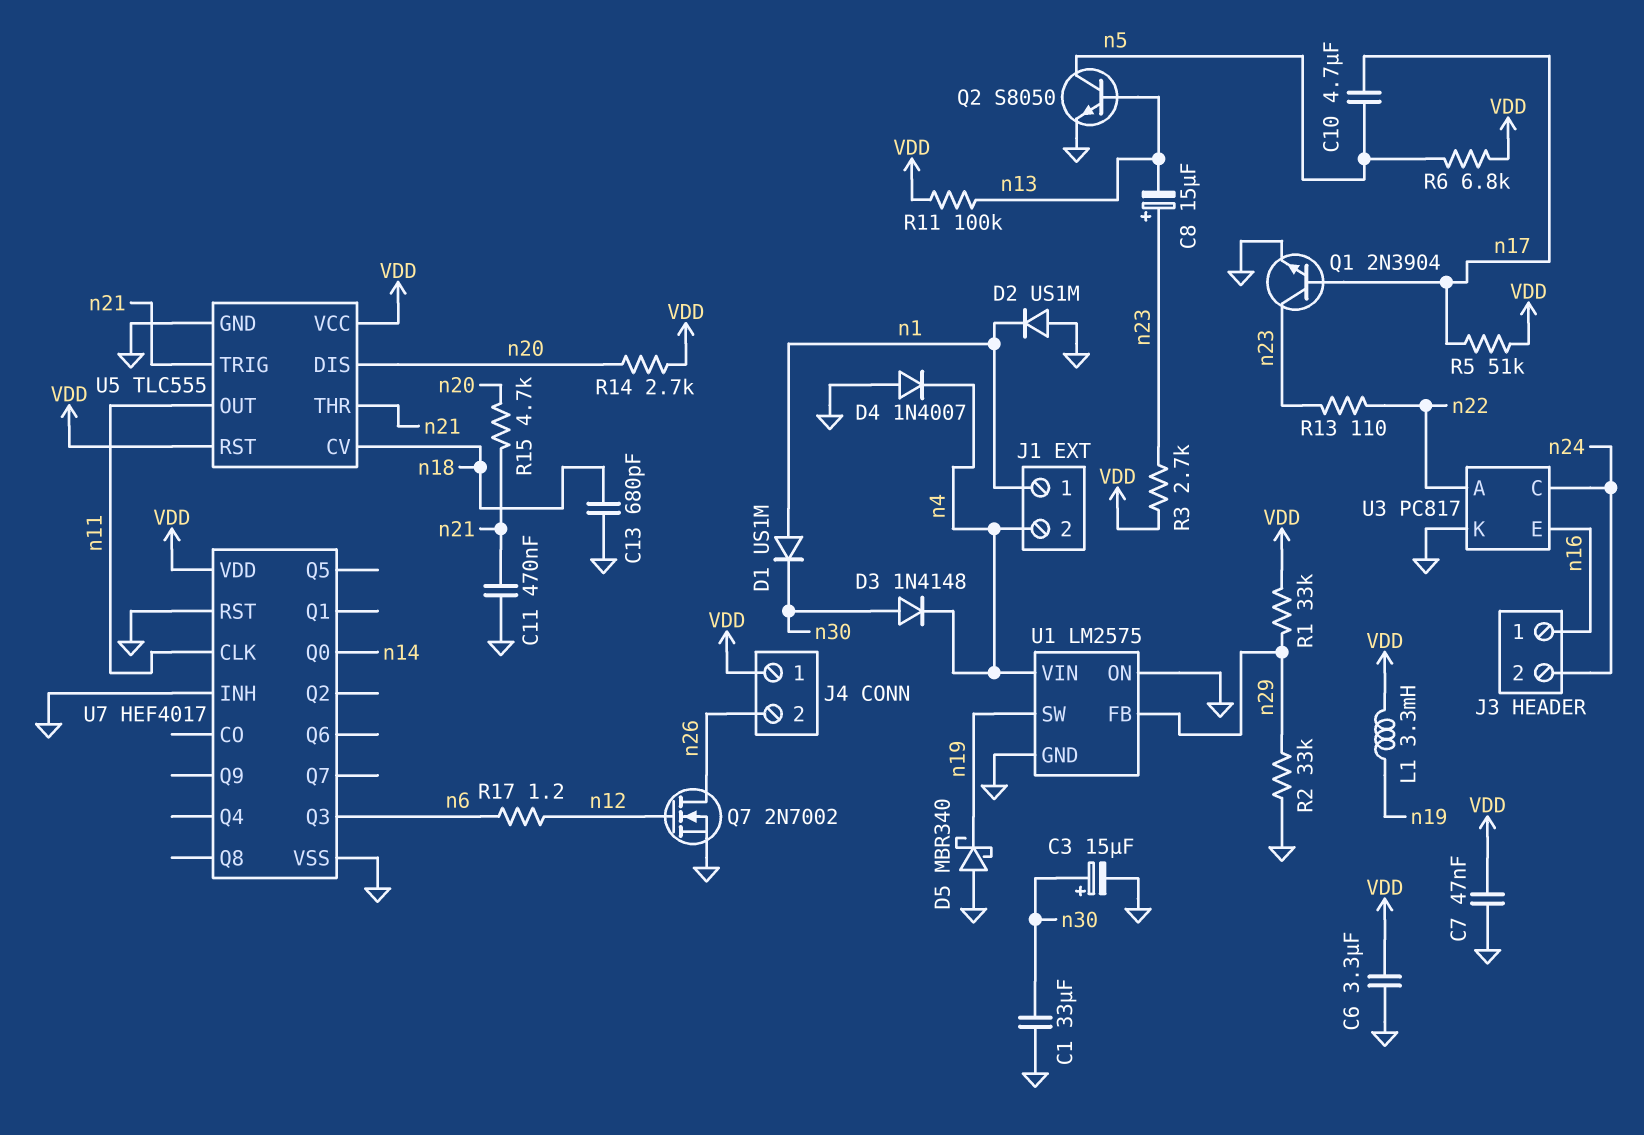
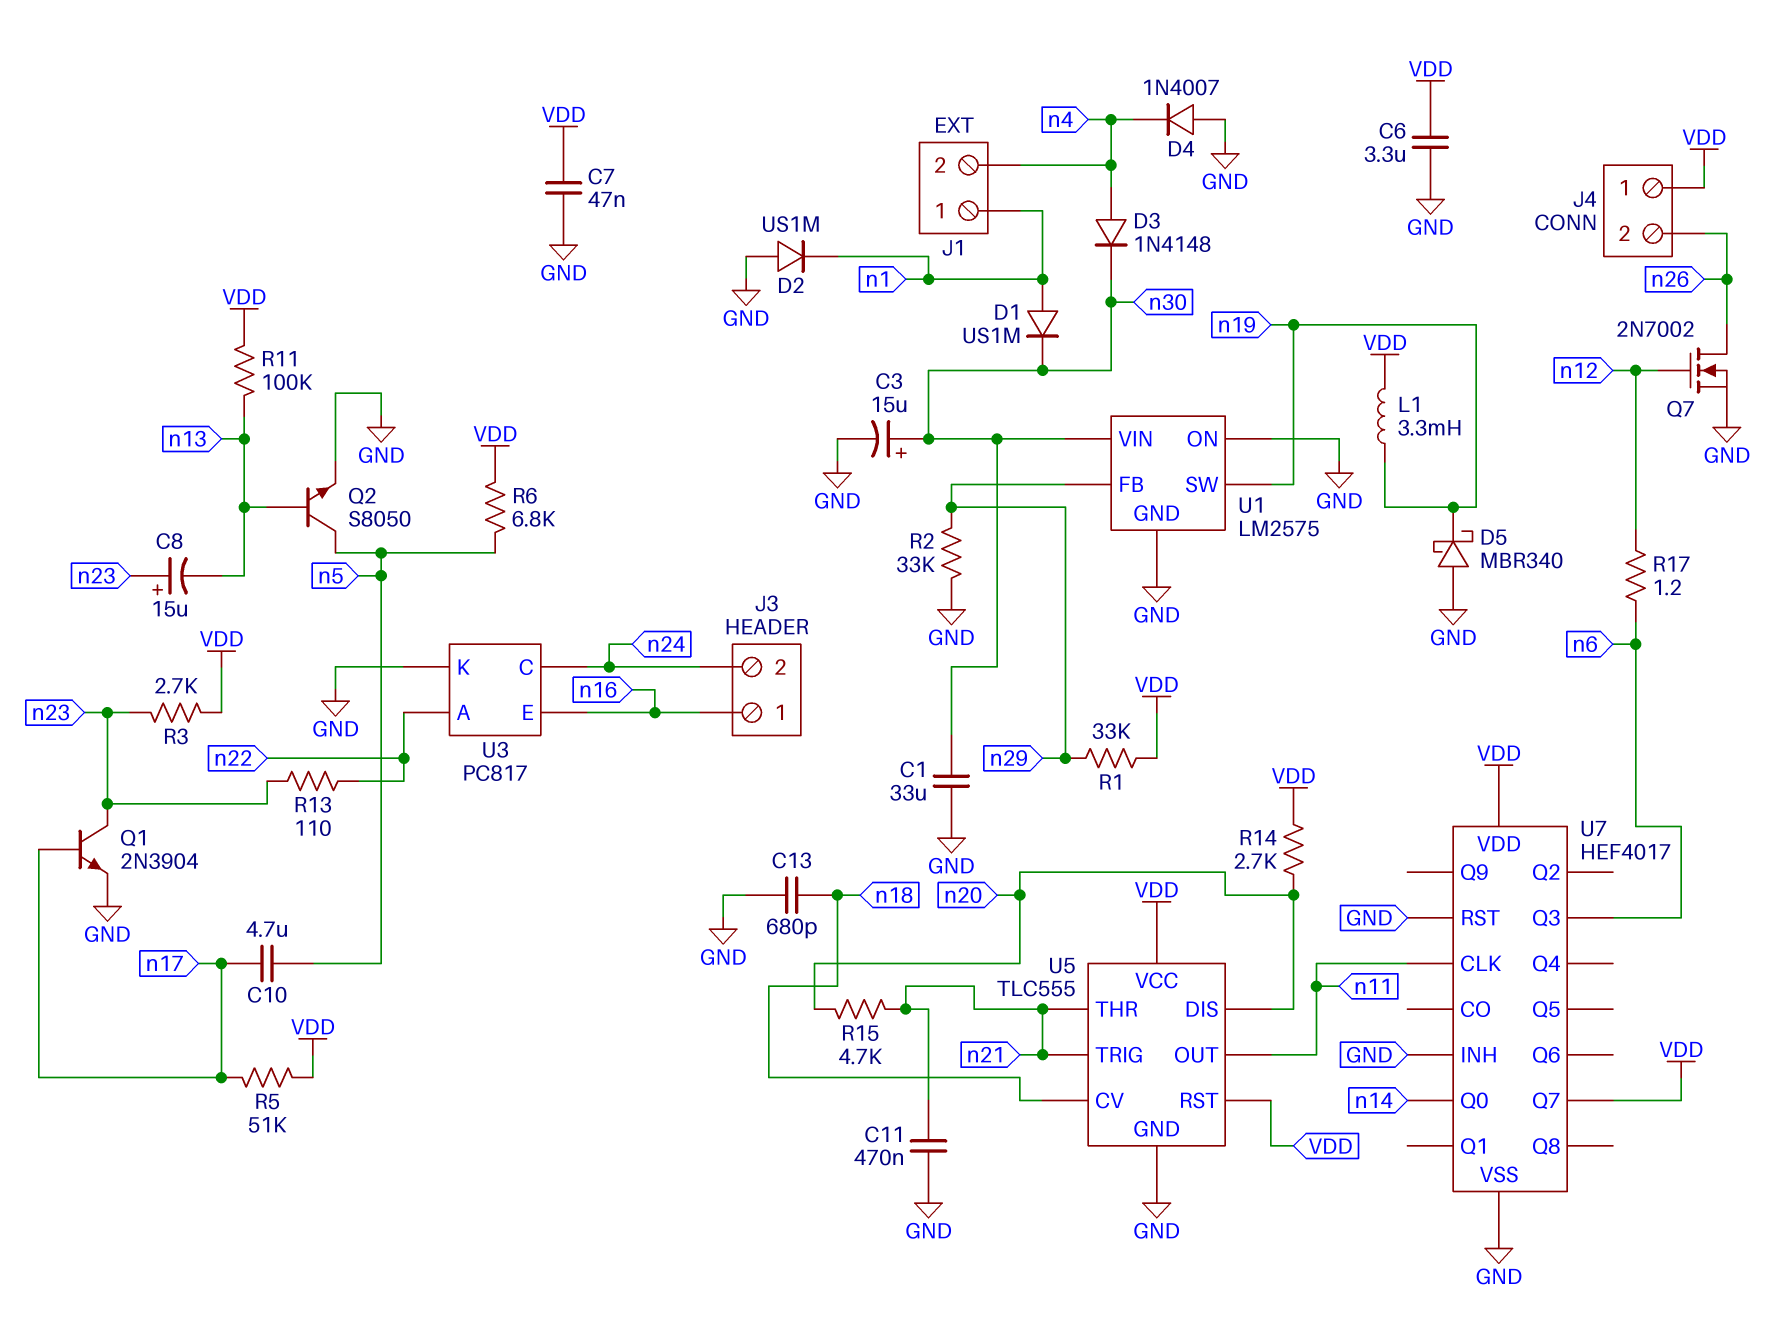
D3: diode 1N4148 (A n30, K n4) -> diode 1N4148 (A n4, K n30)
U1 pin VIN: n4 -> n30
U7 pin Q7: none -> VDD

